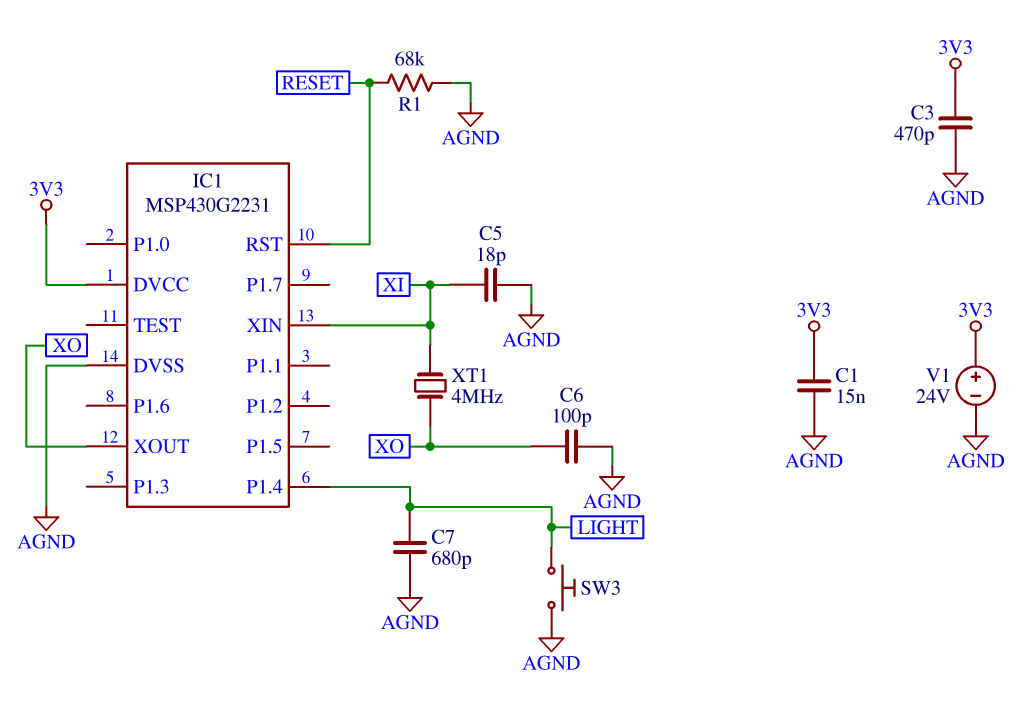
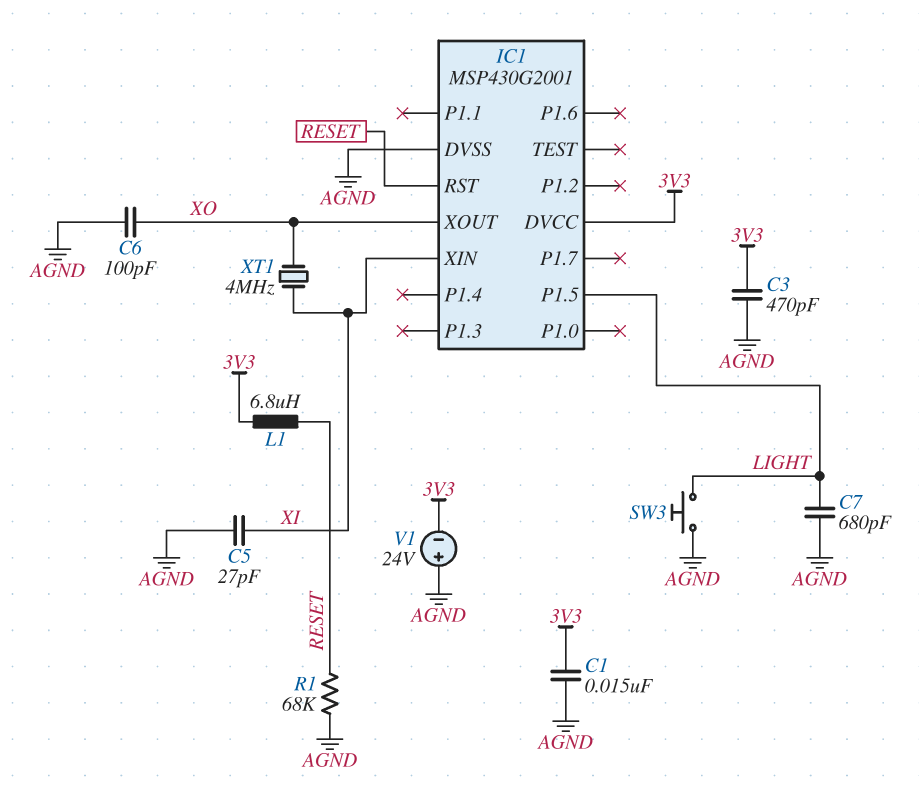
C5: 18pF (AGND, XI) -> 27pF (AGND, XI)
IC1: MSP430G2231 -> MSP430G2001
IC1 pin P1.4: LIGHT -> none
IC1 pin P1.5: none -> LIGHT
L1: none -> 6.8uH (3V3, RESET)
V1: 24V (plus 3V3, minus AGND) -> 24V (plus AGND, minus 3V3)

